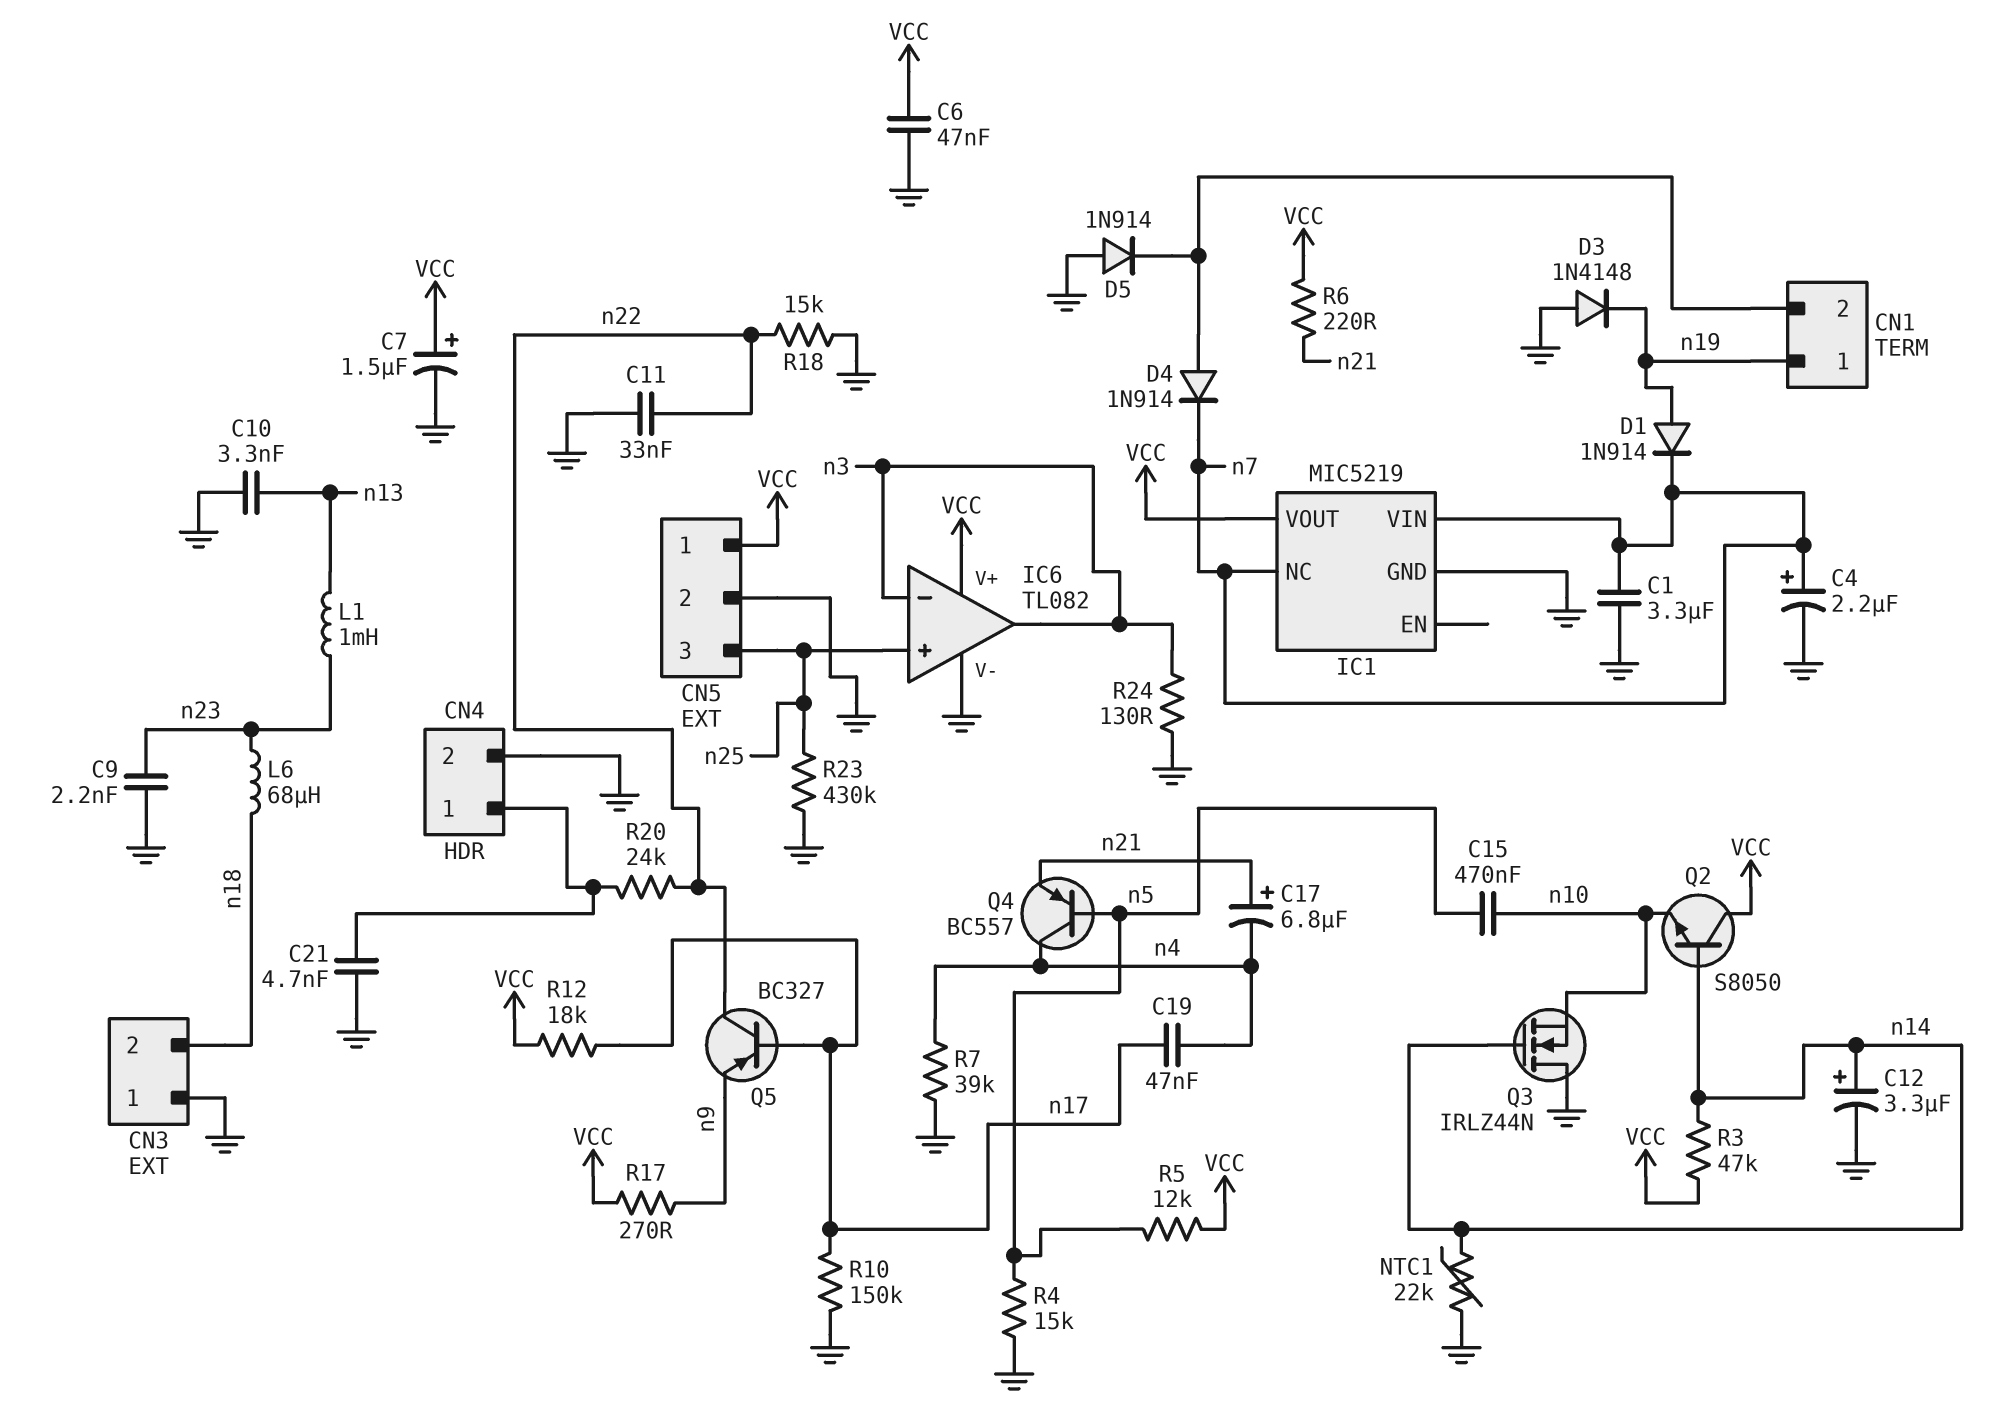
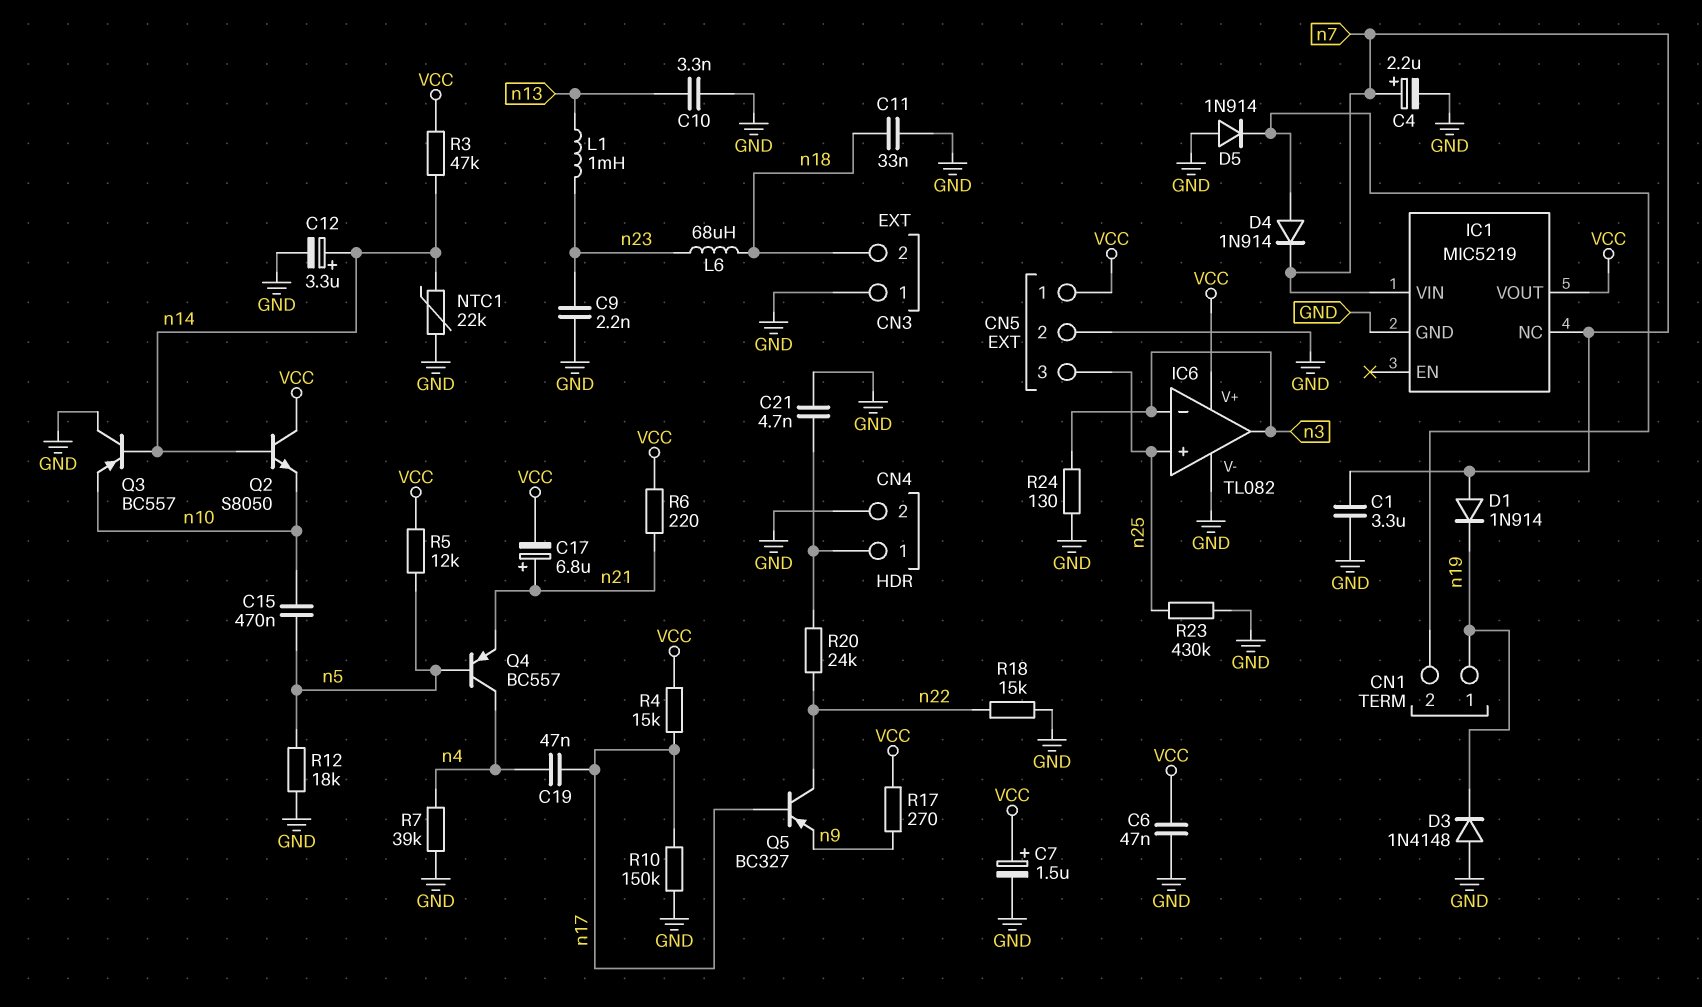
C11: 33nF (GND, n22) -> 33nF (GND, n18)
C17: 6.8uF (plus n21, minus n4) -> 6.8uF (plus n21, minus VCC)
D1: diode 1N914 (A n19, K n7) -> diode 1N914 (A n7, K n19)
Q3: NMOS IRLZ44N (G n14, D GND, S n10) -> PNP BC557 (B n14, C GND, E n10)
R4: 15k (GND, n5) -> 15k (VCC, n17)
R12: 18k (VCC, n17) -> 18k (GND, n5)

